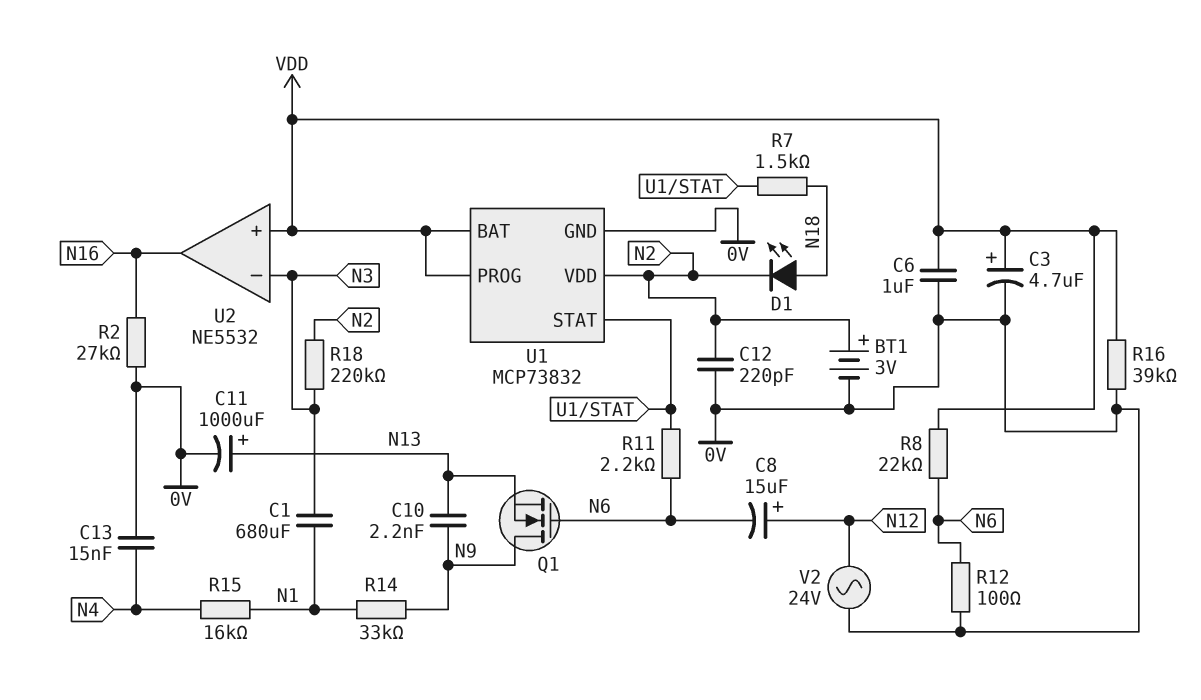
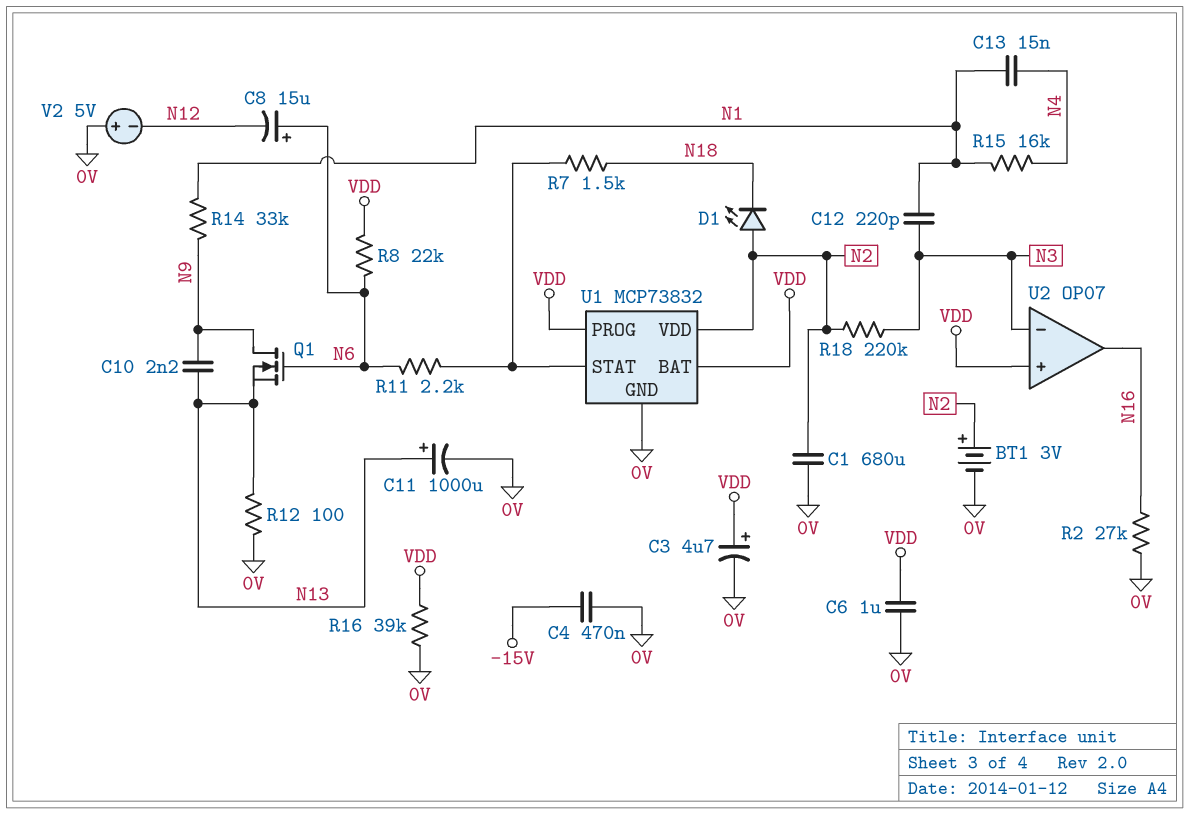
C1: 680uF (N1, N3) -> 680uF (0V, N2)
C4: none -> 470nF (-15V, 0V)
C8: 15uF (plus N12, minus N6) -> 15uF (plus N6, minus N12)
C12: 220pF (0V, N2) -> 220pF (N1, N3)
C13: 15nF (0V, N4) -> 15nF (N1, N4)
D1: LED (A N18, K N2) -> LED (A N2, K N18)
R12: 100 (0V, N6) -> 100 (0V, N13)
U2: NE5532 -> OP07
V2: AC 24V (0V, N12) -> 5V (plus 0V, minus N12)

